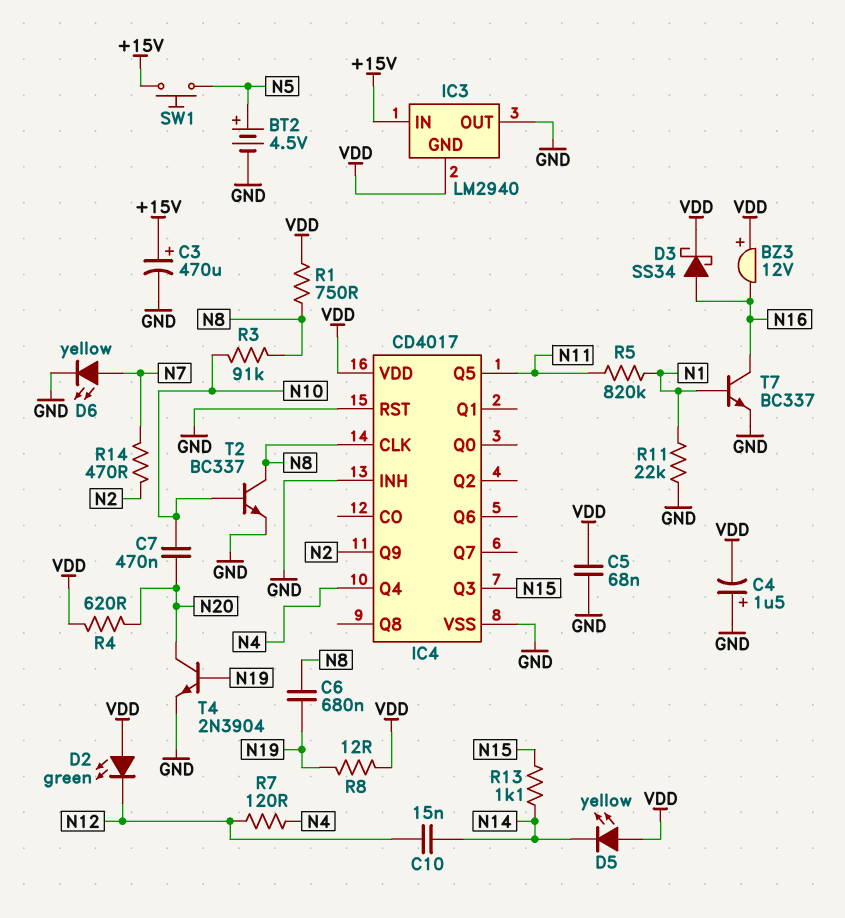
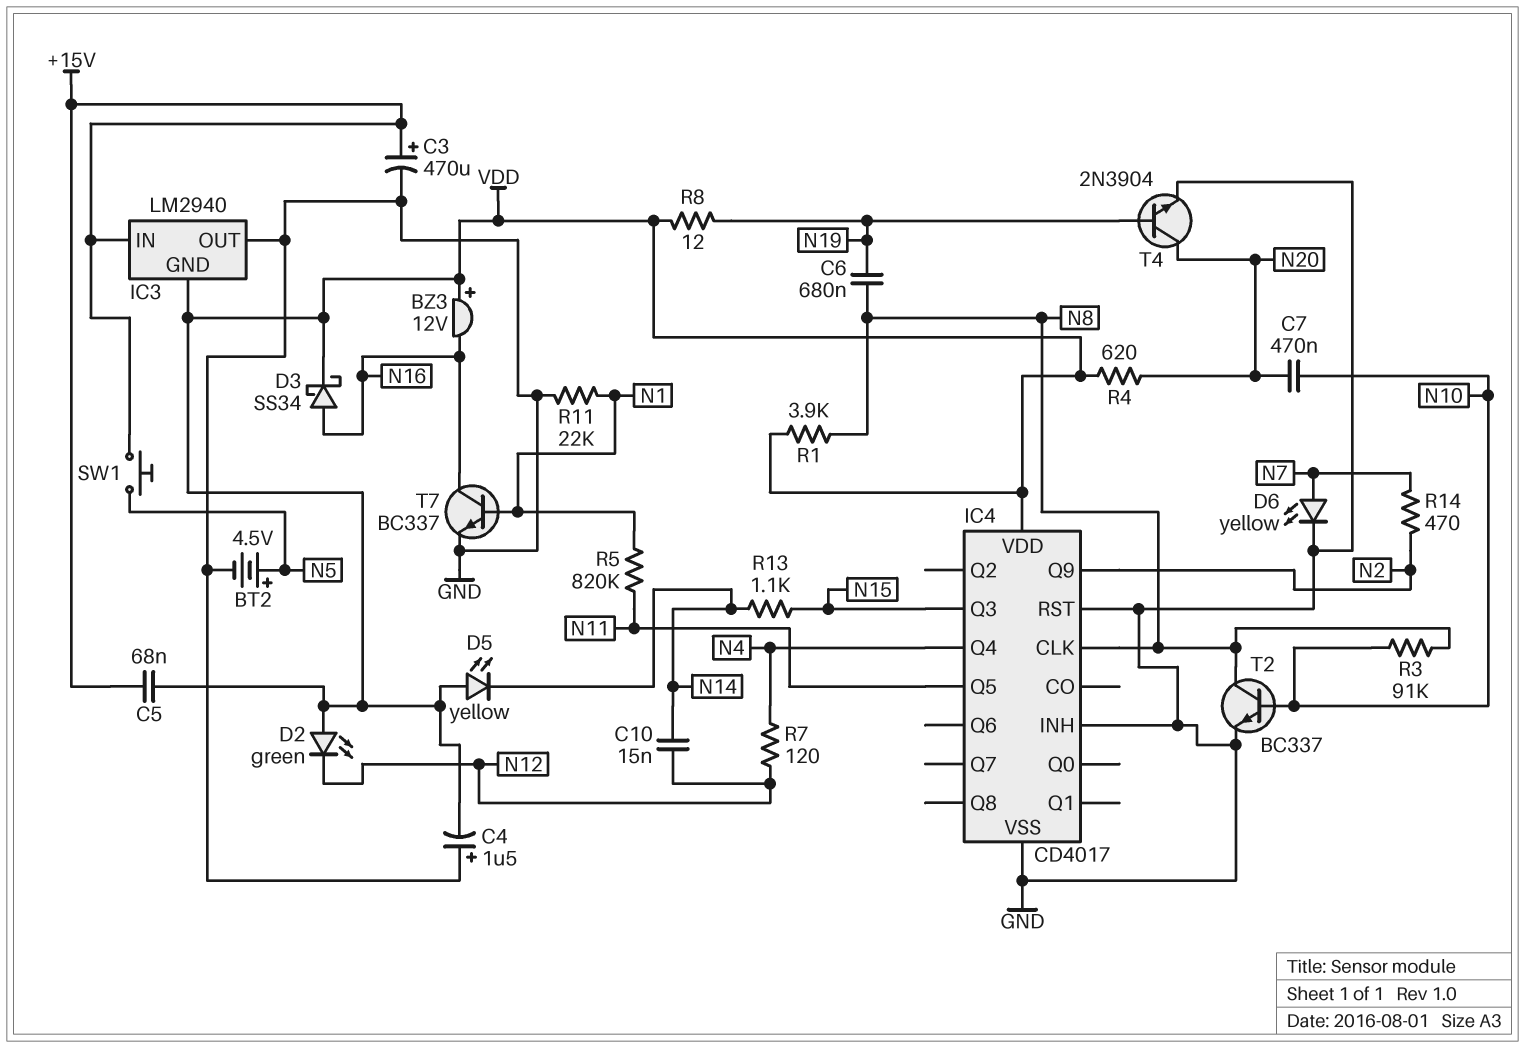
C5: 68nF (GND, VDD) -> 68nF (+15V, VDD)
R1: 750 (N8, VDD) -> 3.9k (N8, VDD)

